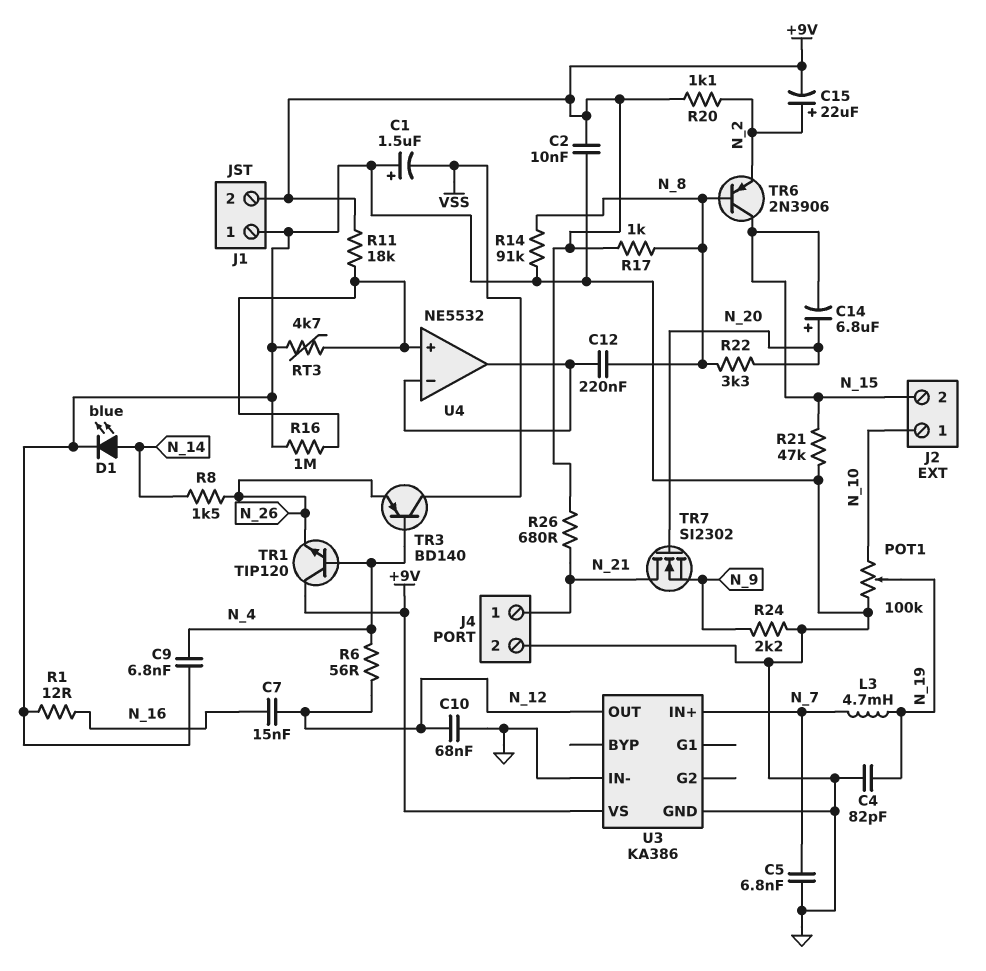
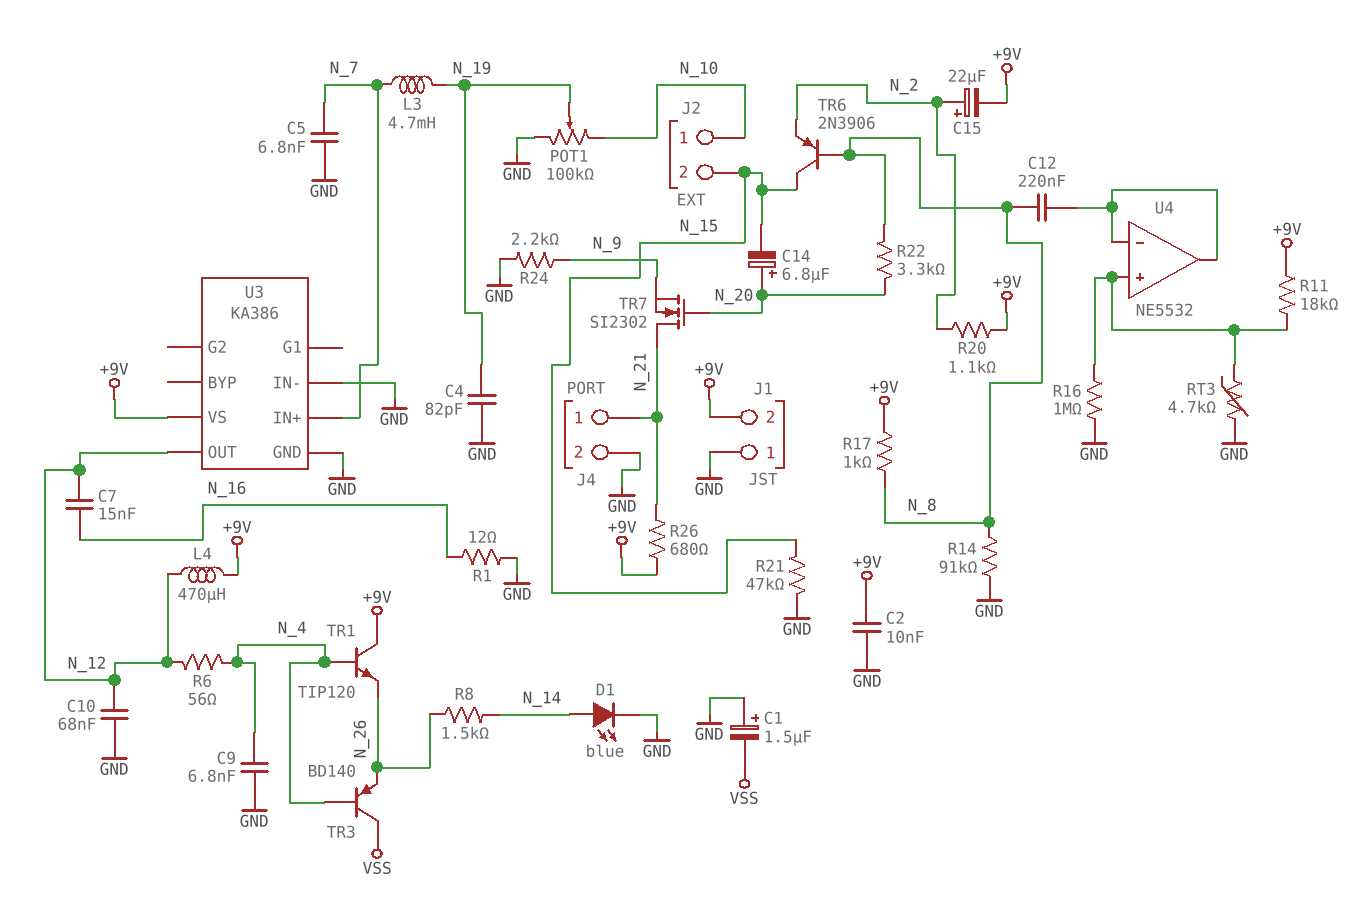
L4: none -> 470uH (+9V, N_12)

